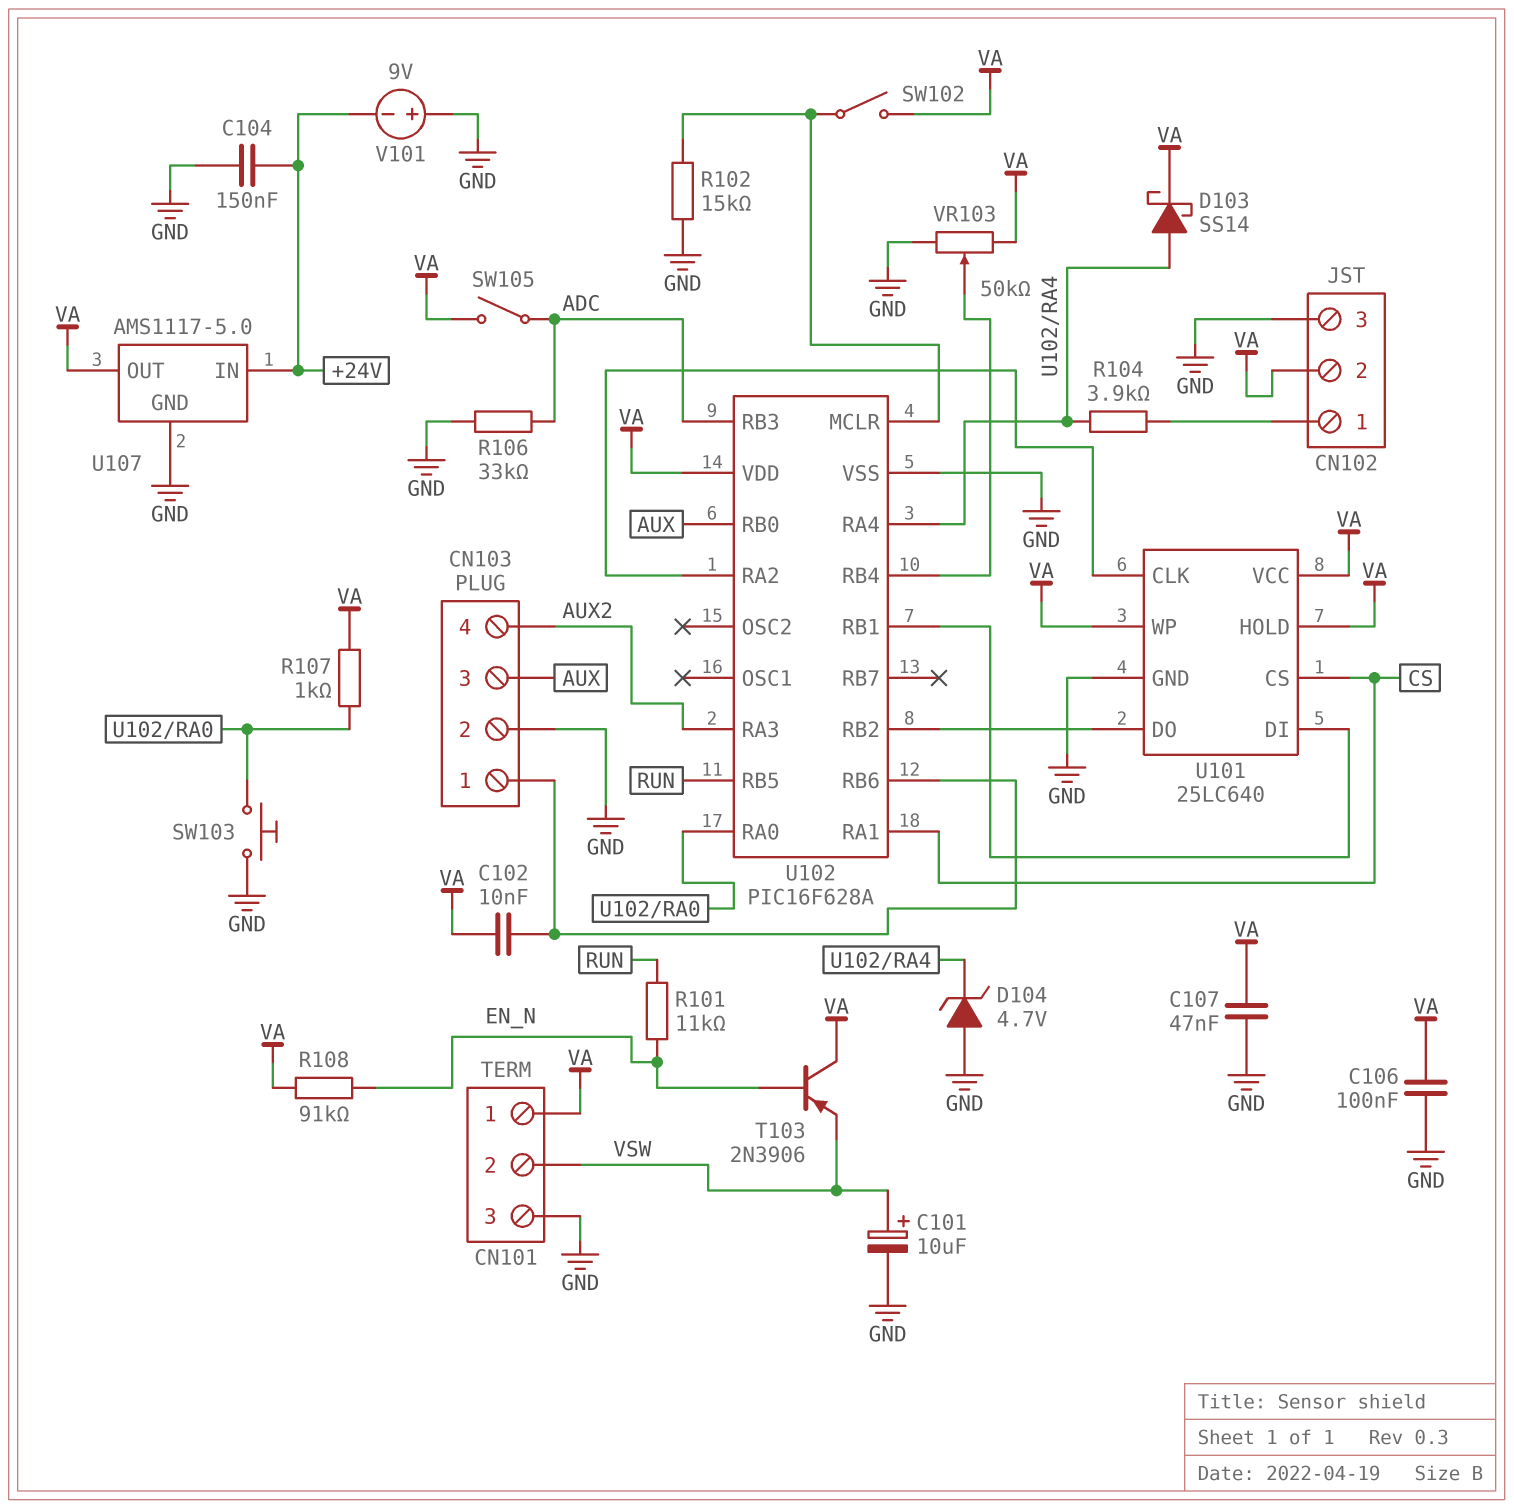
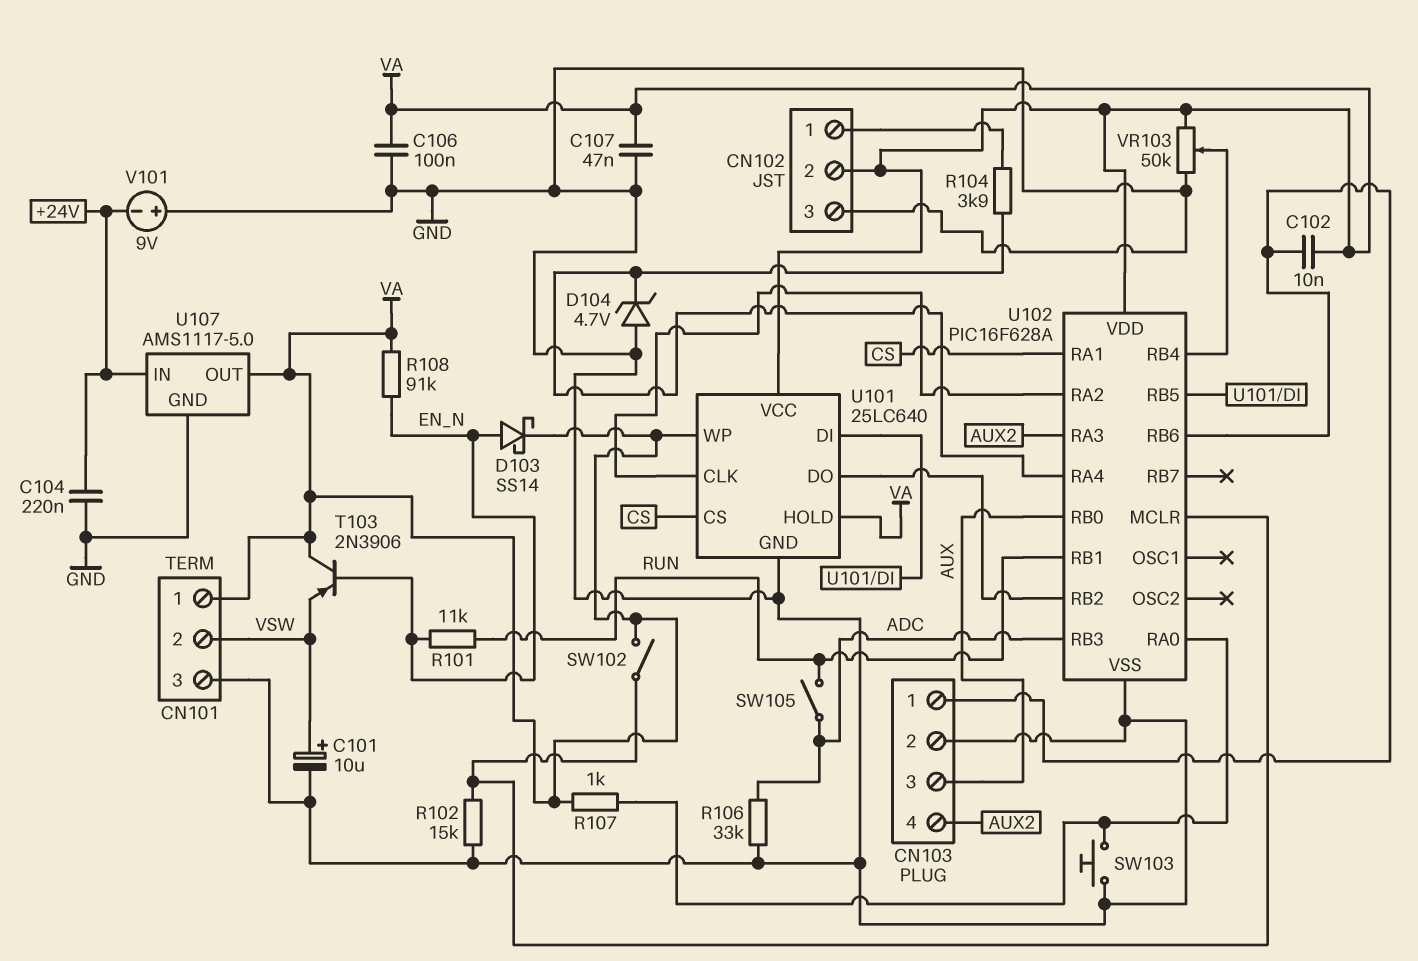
C104: 150nF (+24V, GND) -> 220nF (+24V, GND)
D103: schottky SS14 (A U102/RA4, K VA) -> schottky SS14 (A EN_N, K VA)
SW105: switch (ADC, VA) -> switch (ADC, RUN)
U102 pin RB1: U101/DI -> RUN
U102 pin RB5: RUN -> U101/DI

